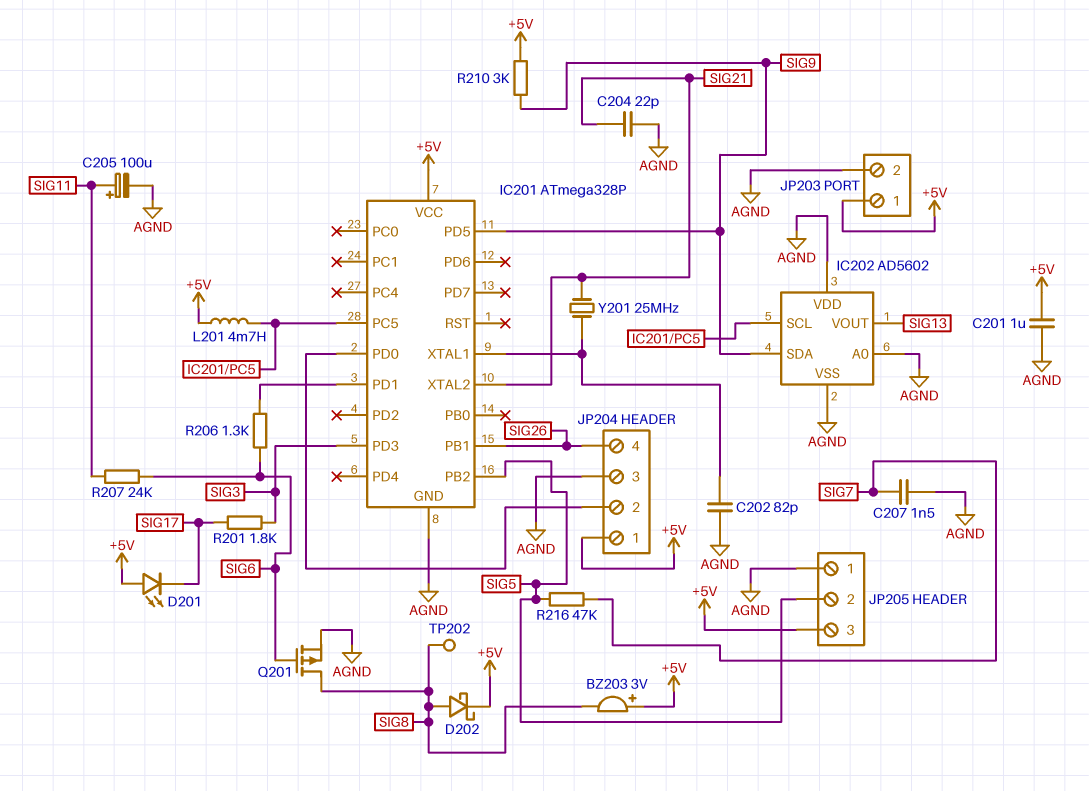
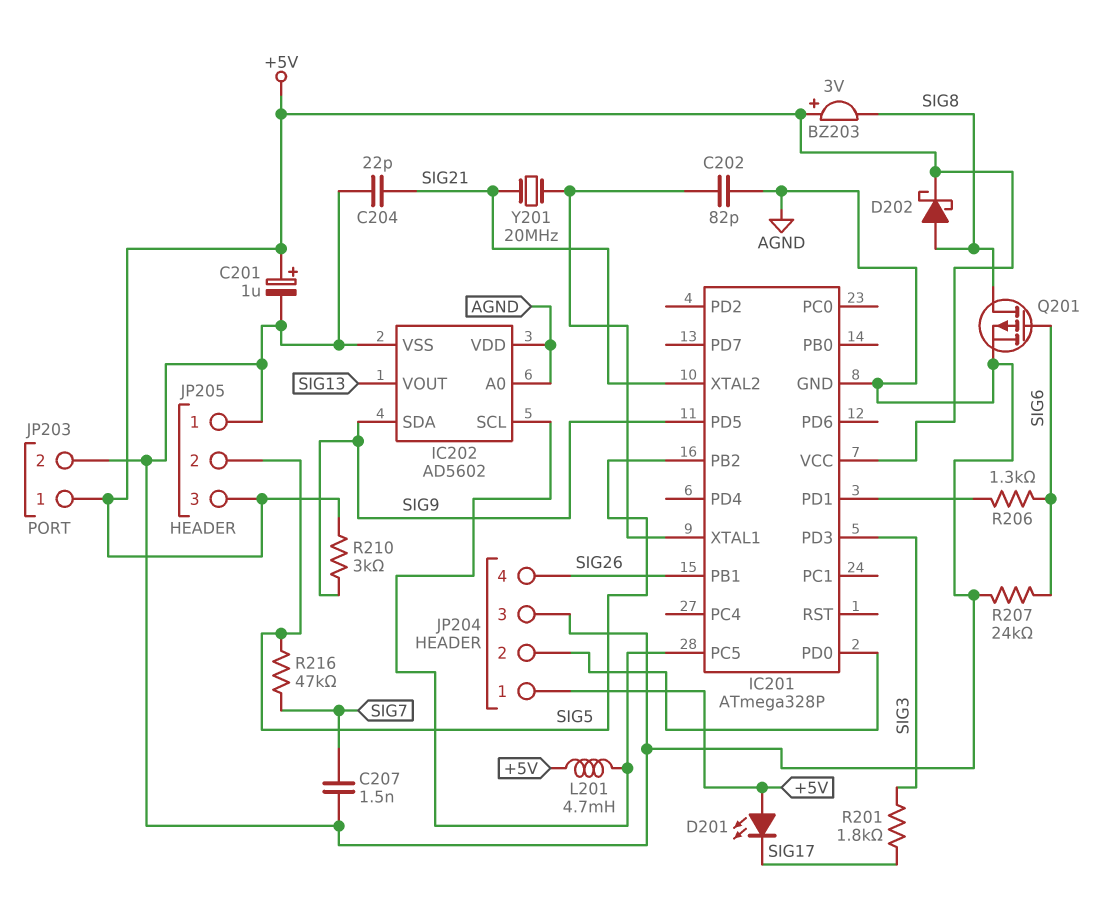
C201: 1uF (+5V, AGND) -> 1uF (plus +5V, minus AGND)
C205: 100uF (plus SIG11, minus AGND) -> none
R207: 24k (SIG6, SIG11) -> 24k (AGND, SIG6)
TP202: test point (SIG8) -> none
Y201: 25MHz (IC201/XTAL1, SIG21) -> 20MHz (IC201/XTAL1, SIG21)

